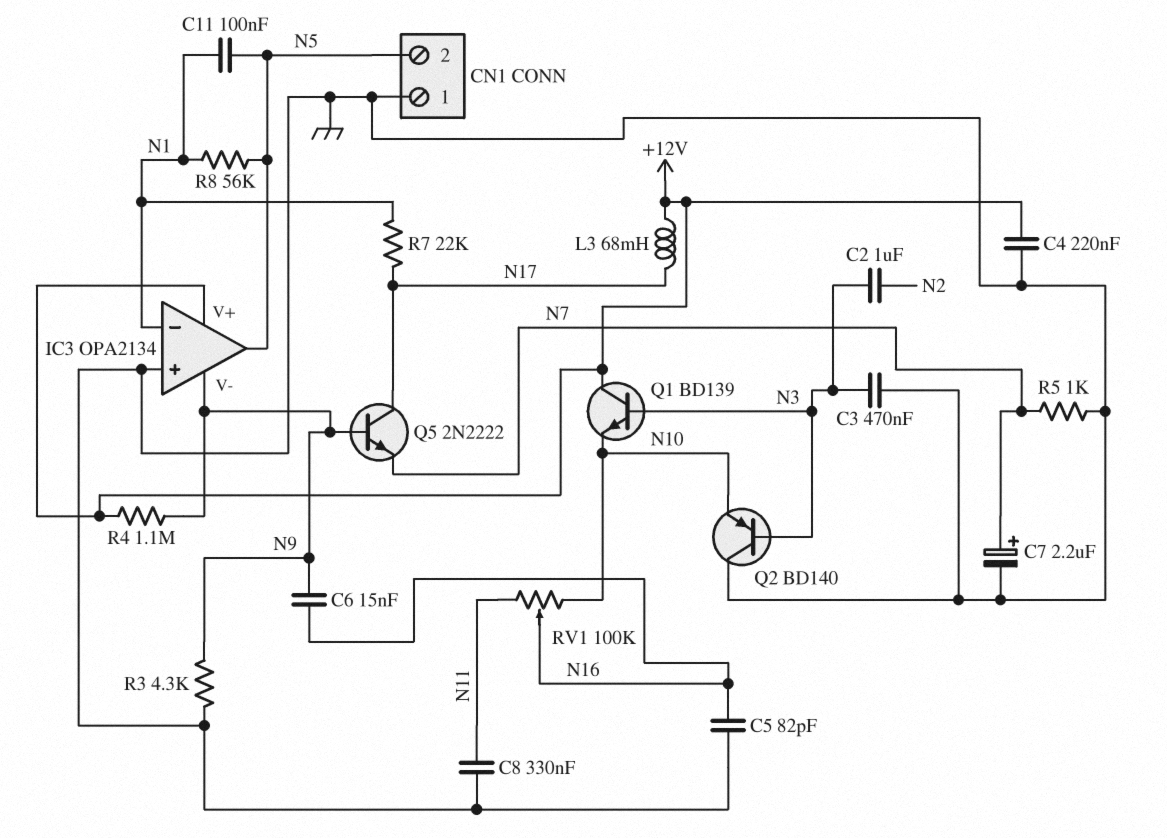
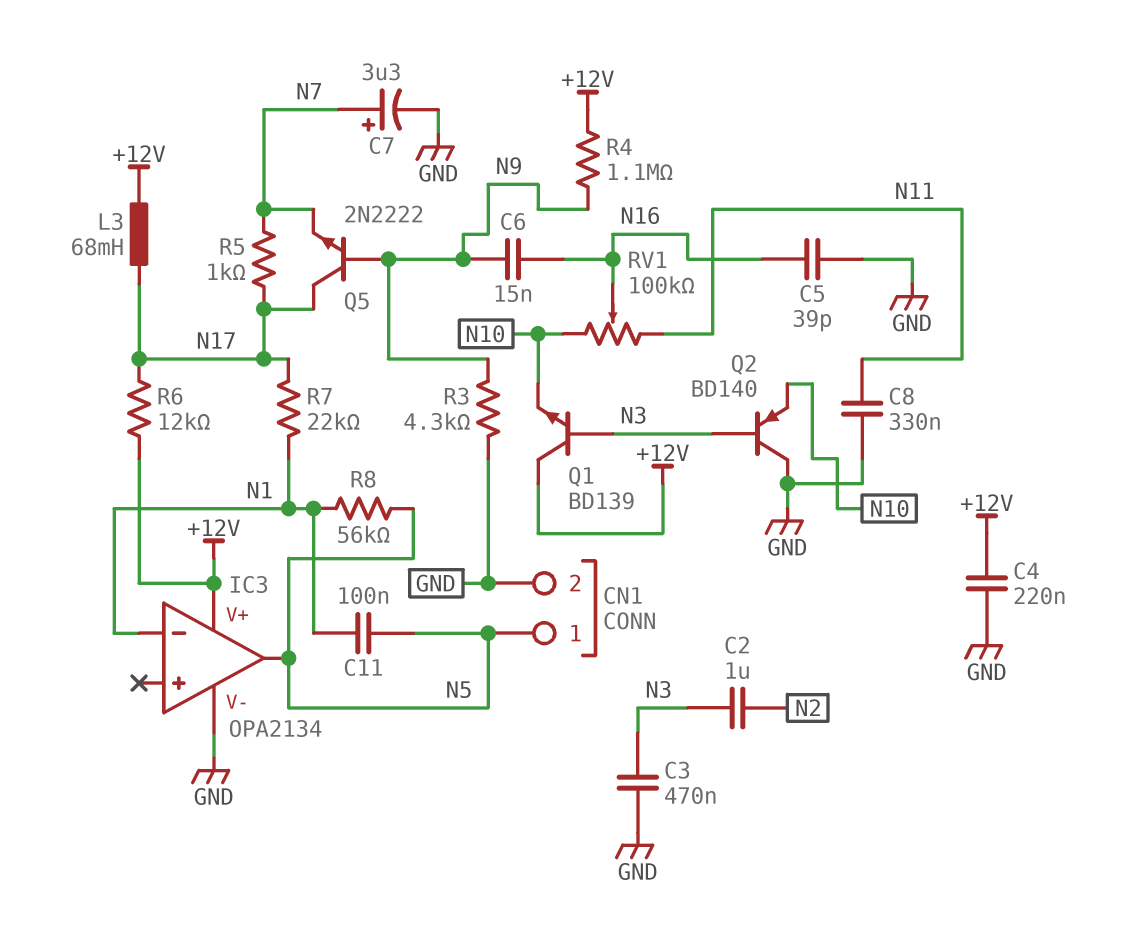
C5: 82pF (GND, N16) -> 39pF (GND, N16)
C7: 2.2uF (plus N7, minus GND) -> 3.3uF (plus N7, minus GND)
CN1 pin 1: GND -> N5
CN1 pin 2: N5 -> GND
IC3 pin V-: N9 -> GND
IC3 pin in+: GND -> none
R5: 1k (GND, N7) -> 1k (N7, N17)
R6: none -> 12k (+12V, N17)

